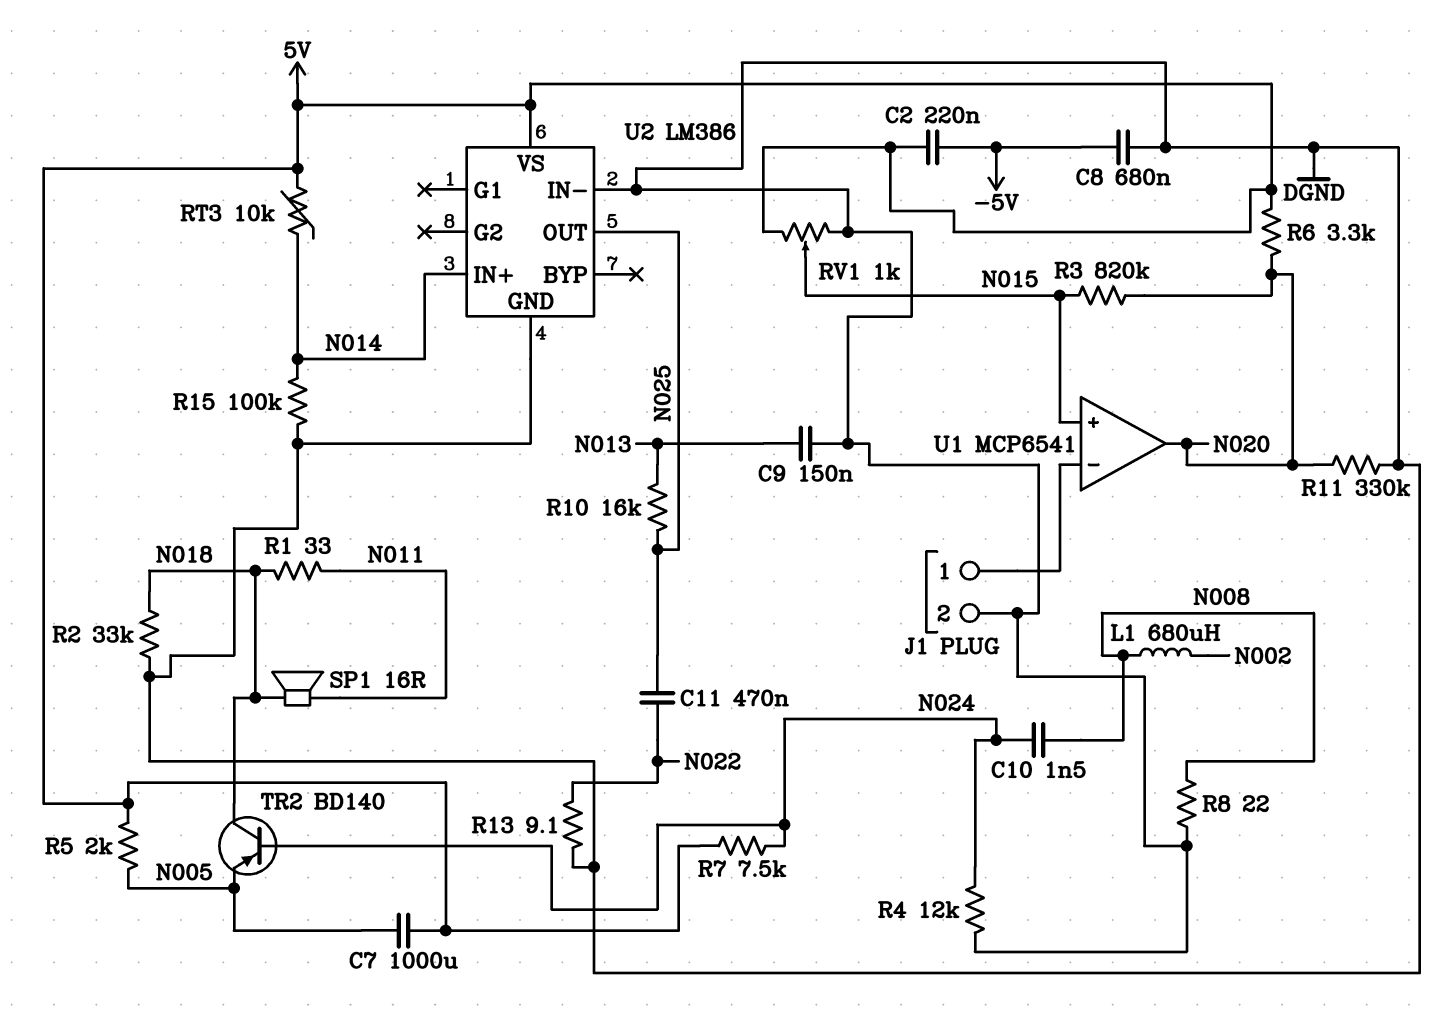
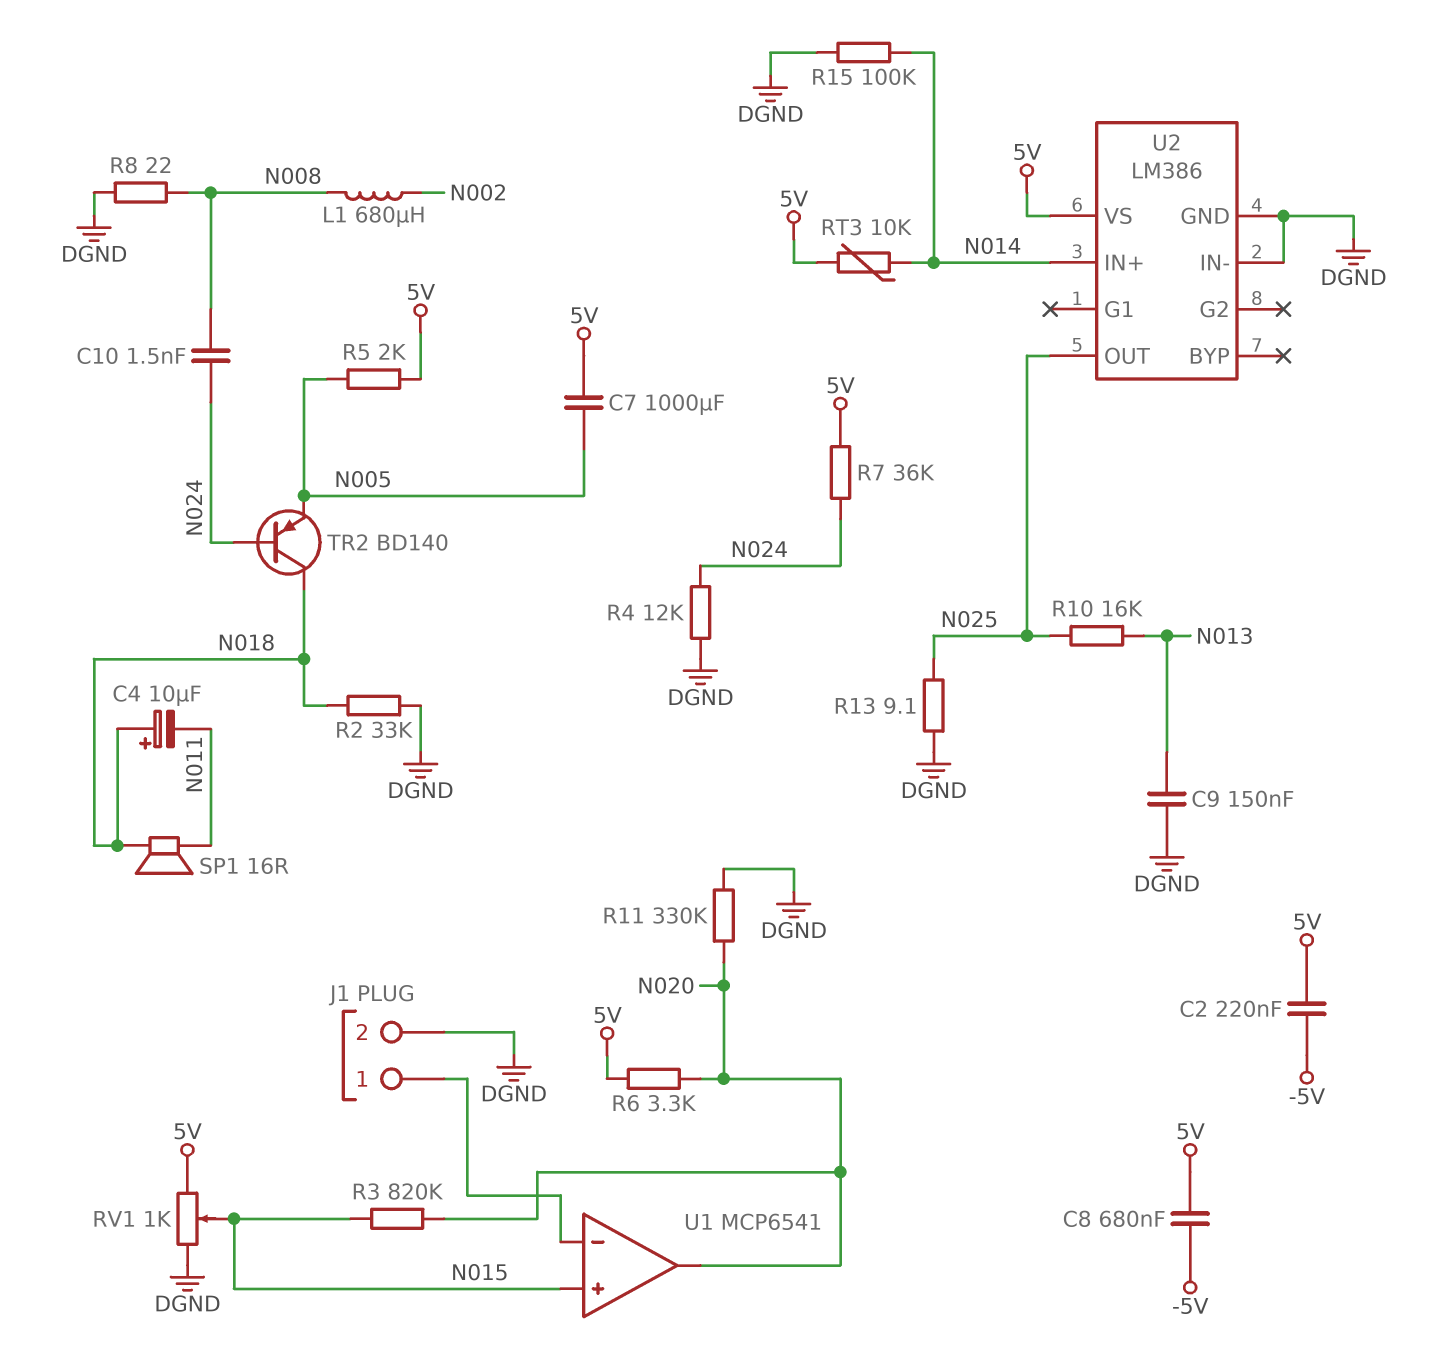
C4: none -> 10uF (plus N018, minus N011)
C8: 680nF (-5V, DGND) -> 680nF (-5V, 5V)
C11: 470nF (N022, N025) -> none
R1: 33 (N011, N018) -> none
R7: 7.5k (5V, N024) -> 36k (5V, N024)
R13: 9.1 (DGND, N022) -> 9.1 (DGND, N025)

